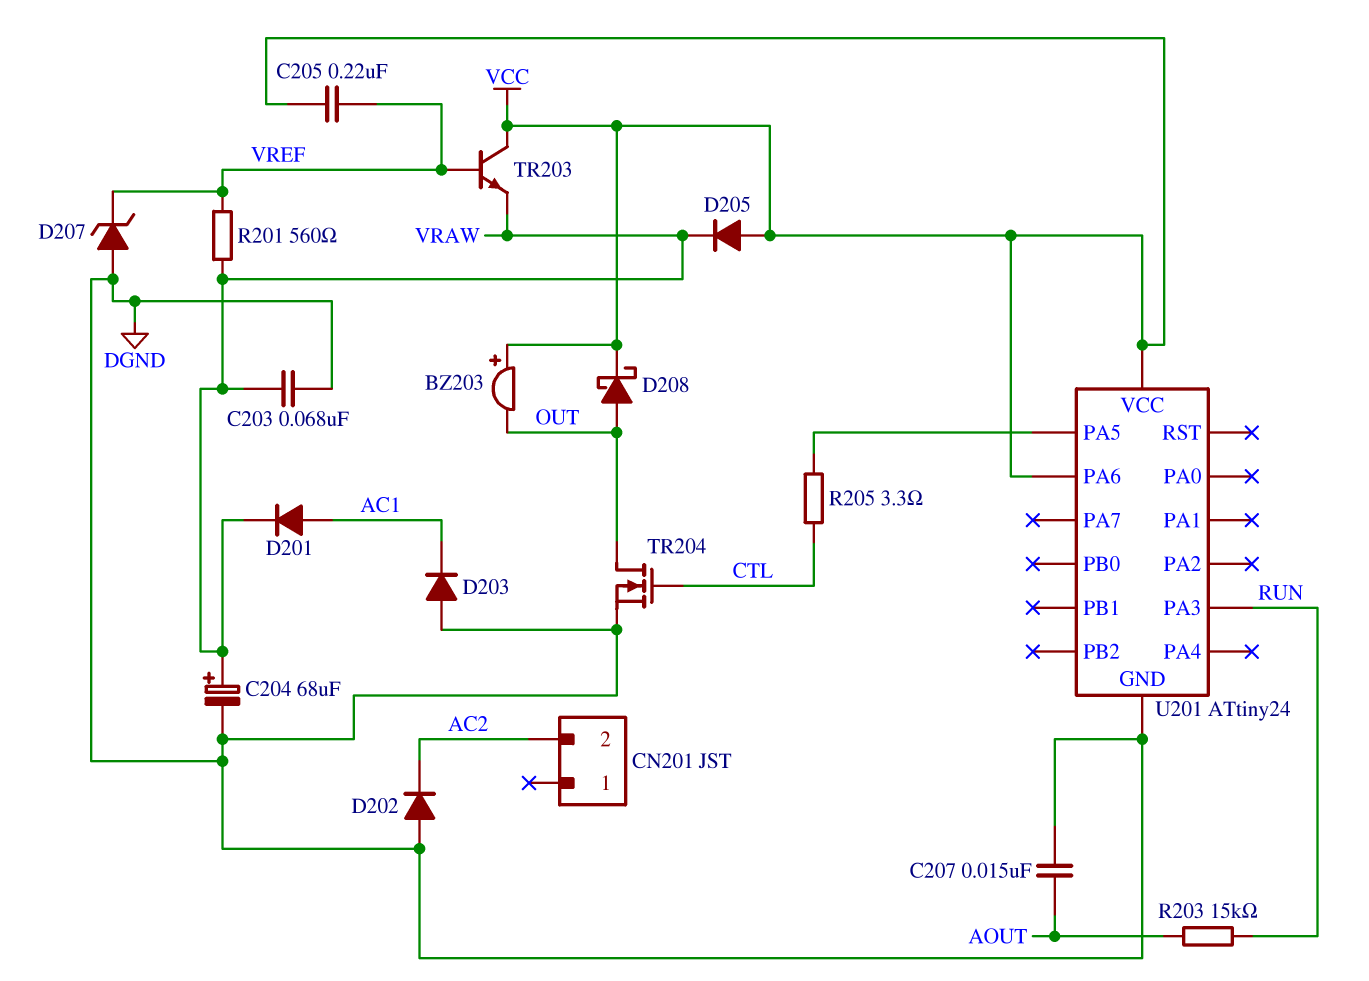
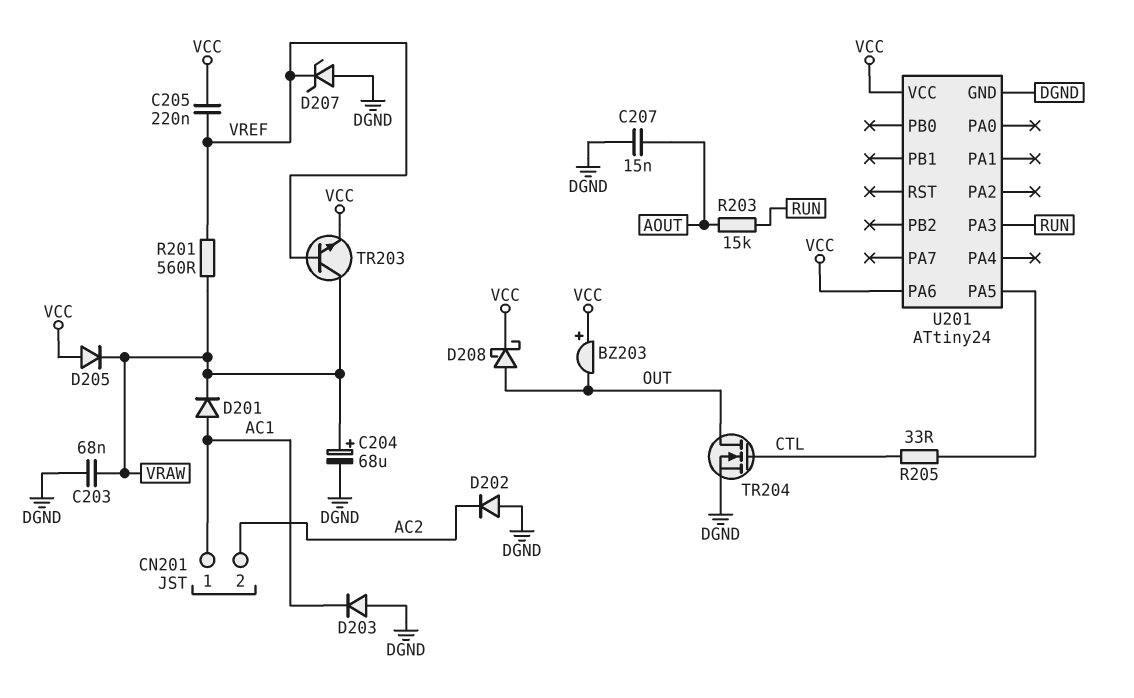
CN201 pin 1: none -> AC1
R205: 3.3 (CTL, U201/PA5) -> 33 (CTL, U201/PA5)
TR203: NPN (B VREF, C VCC, E VRAW) -> NPN (B VREF, C VRAW, E VCC)

